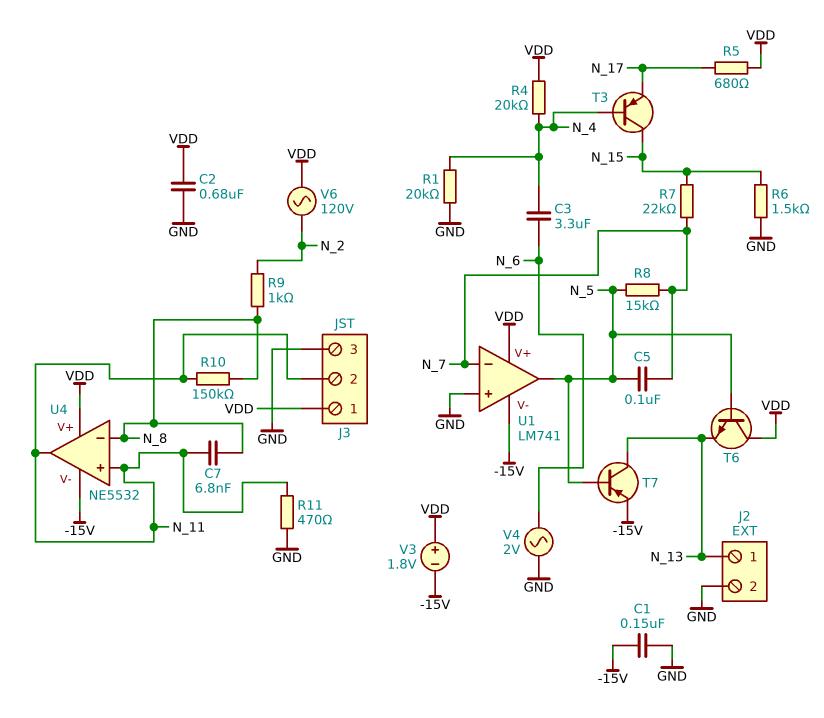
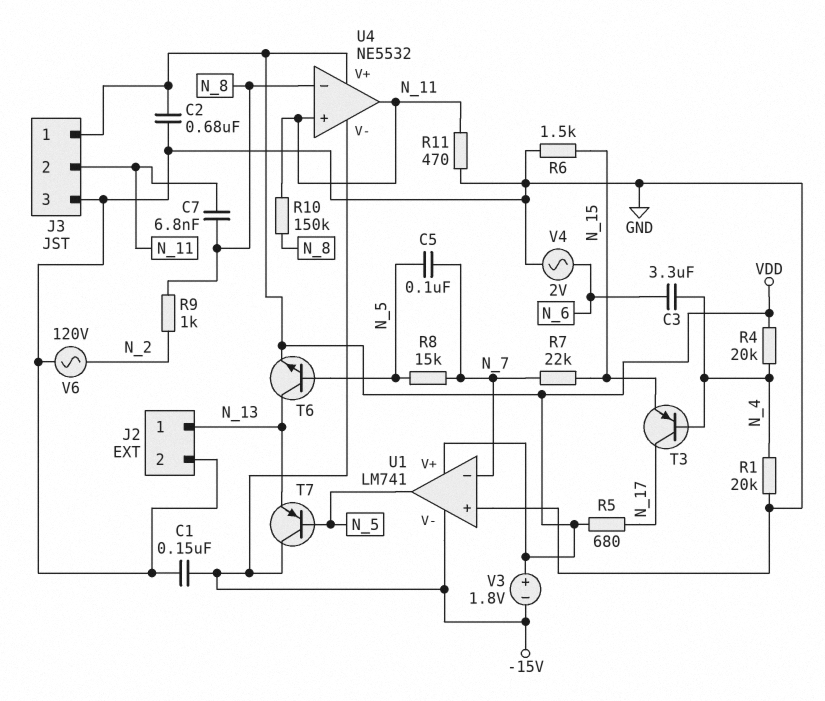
T3: PNP (B N_4, C N_15, E N_17) -> PNP (B N_4, C N_17, E N_15)
T6: NPN (B N_5, C VDD, E N_13) -> NPN (B N_5, C N_13, E VDD)
T7: PNP (B N_5, C N_13, E -15V) -> PNP (B N_5, C -15V, E N_13)
V6: AC 120V (N_2, VDD) -> AC 120V (GND, N_2)

